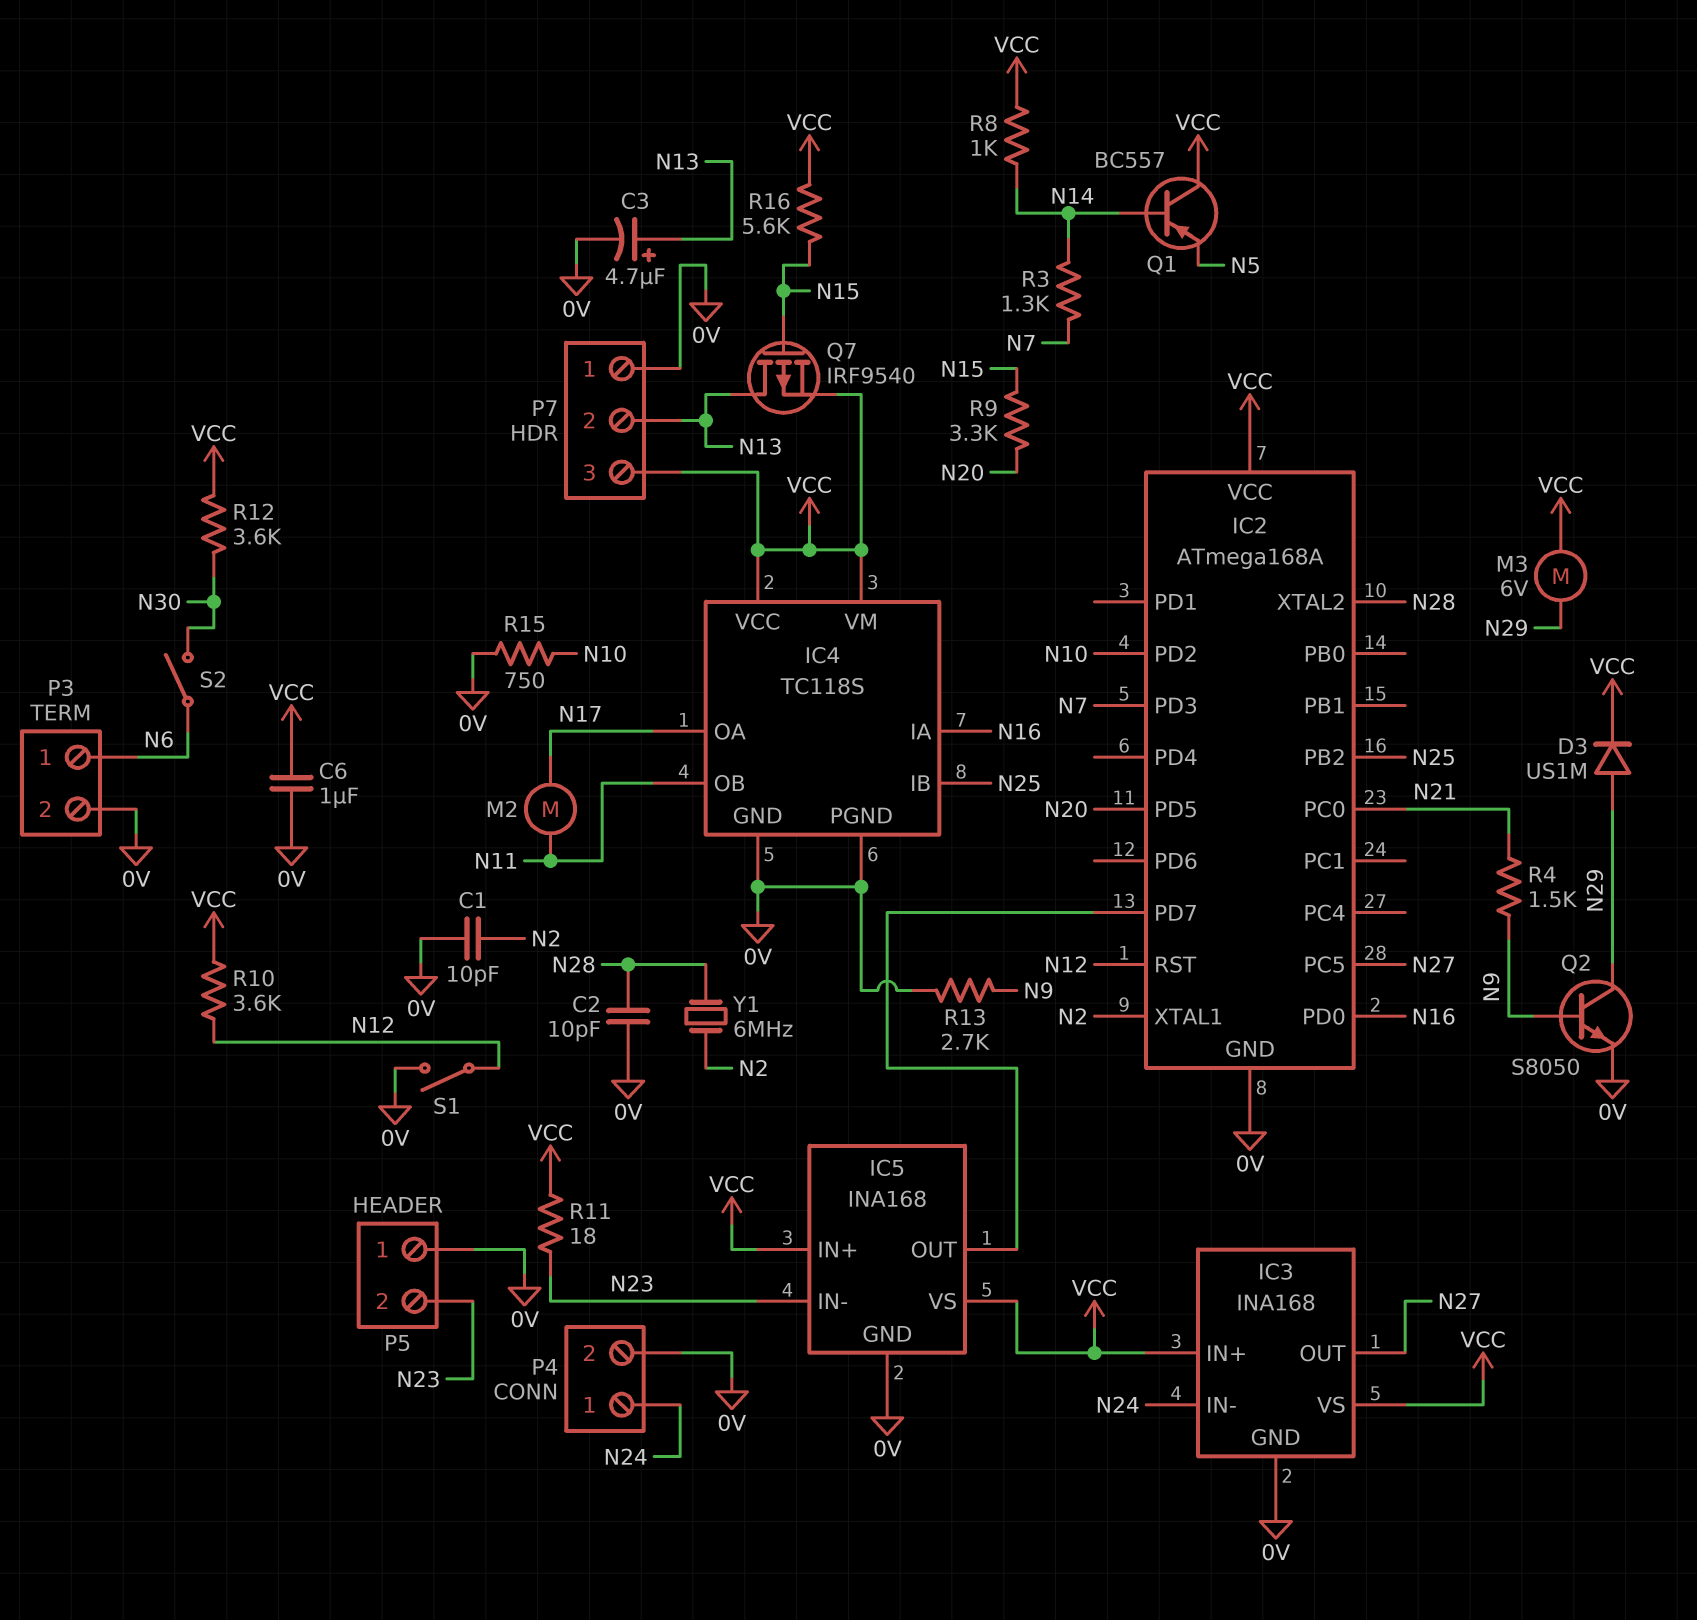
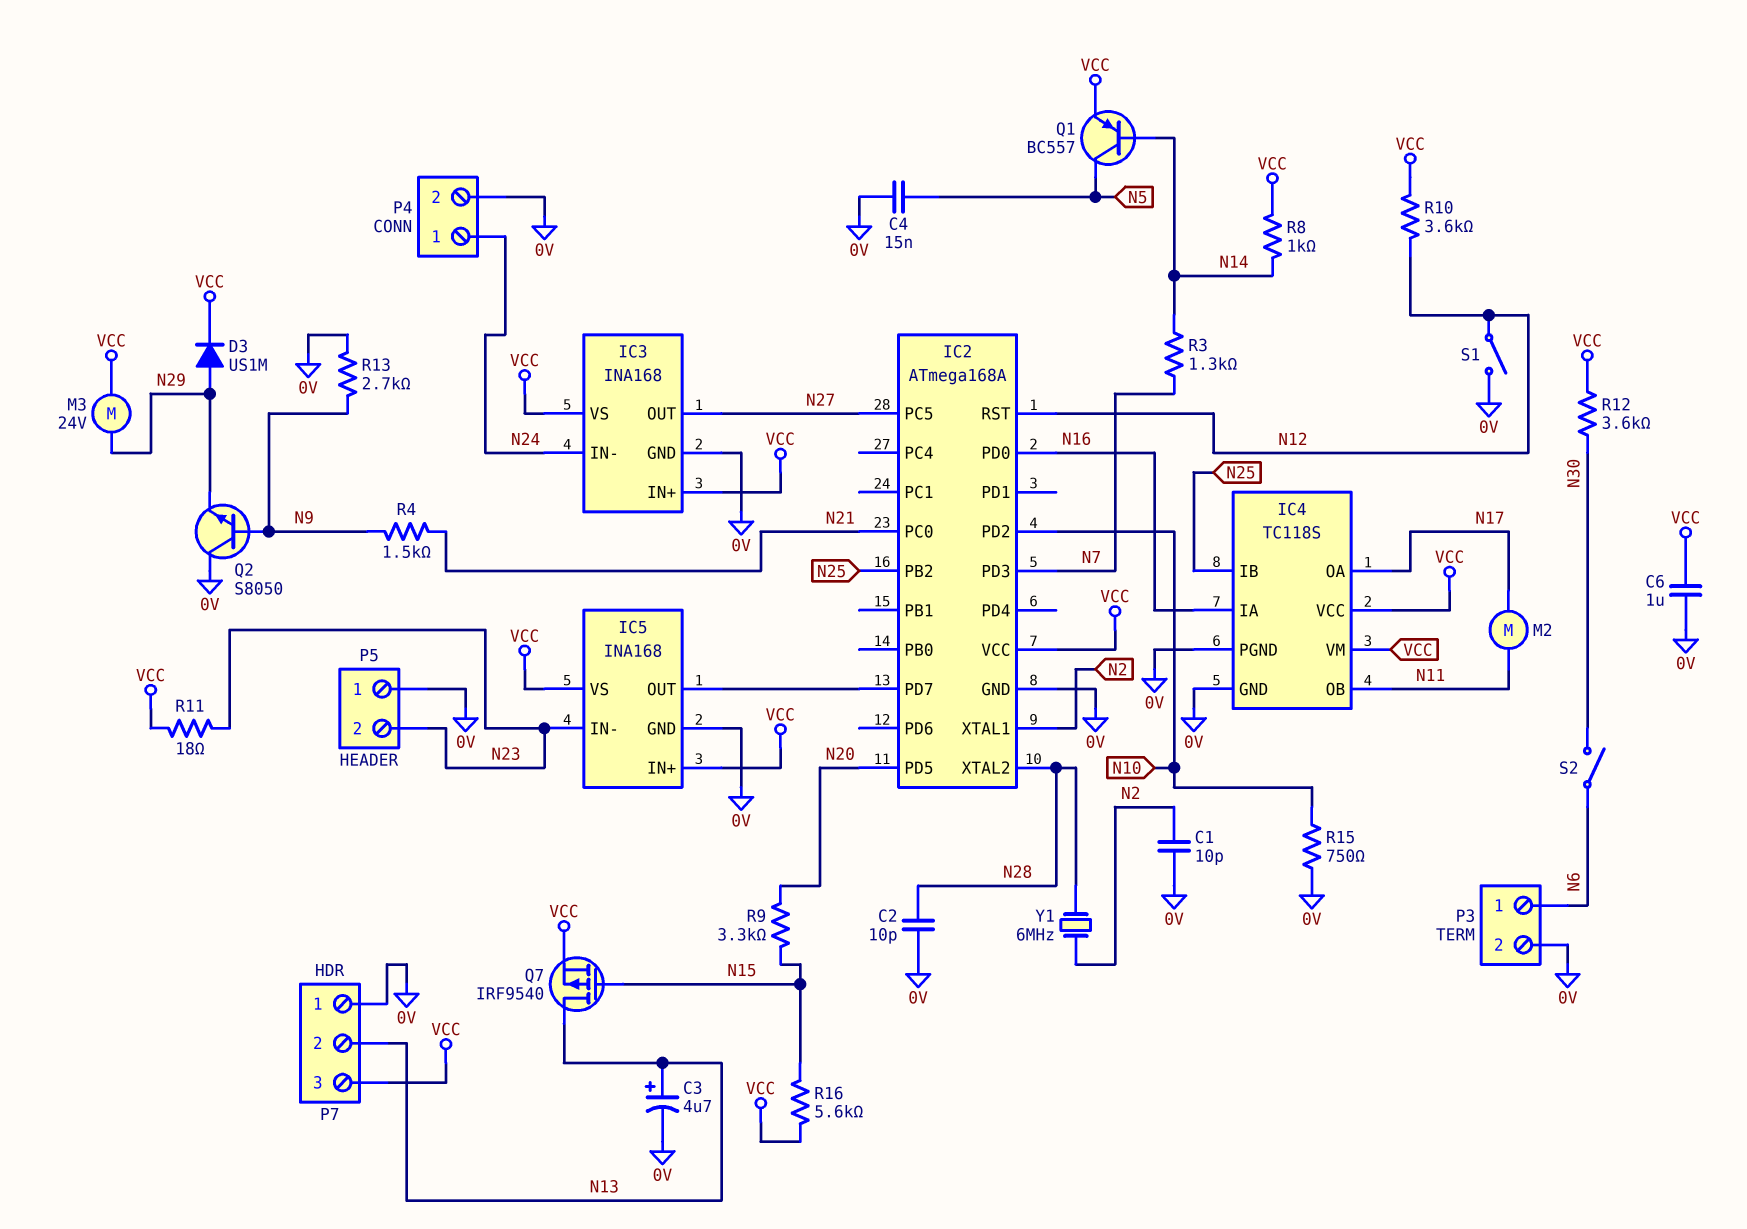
C4: none -> 15nF (0V, N5)
M3: motor 6V (N29, VCC) -> motor 24V (N29, VCC)
Q1: PNP BC557 (B N14, C VCC, E N5) -> PNP BC557 (B N14, C N5, E VCC)
Q2: NPN S8050 (B N9, C N29, E 0V) -> NPN S8050 (B N9, C 0V, E N29)

